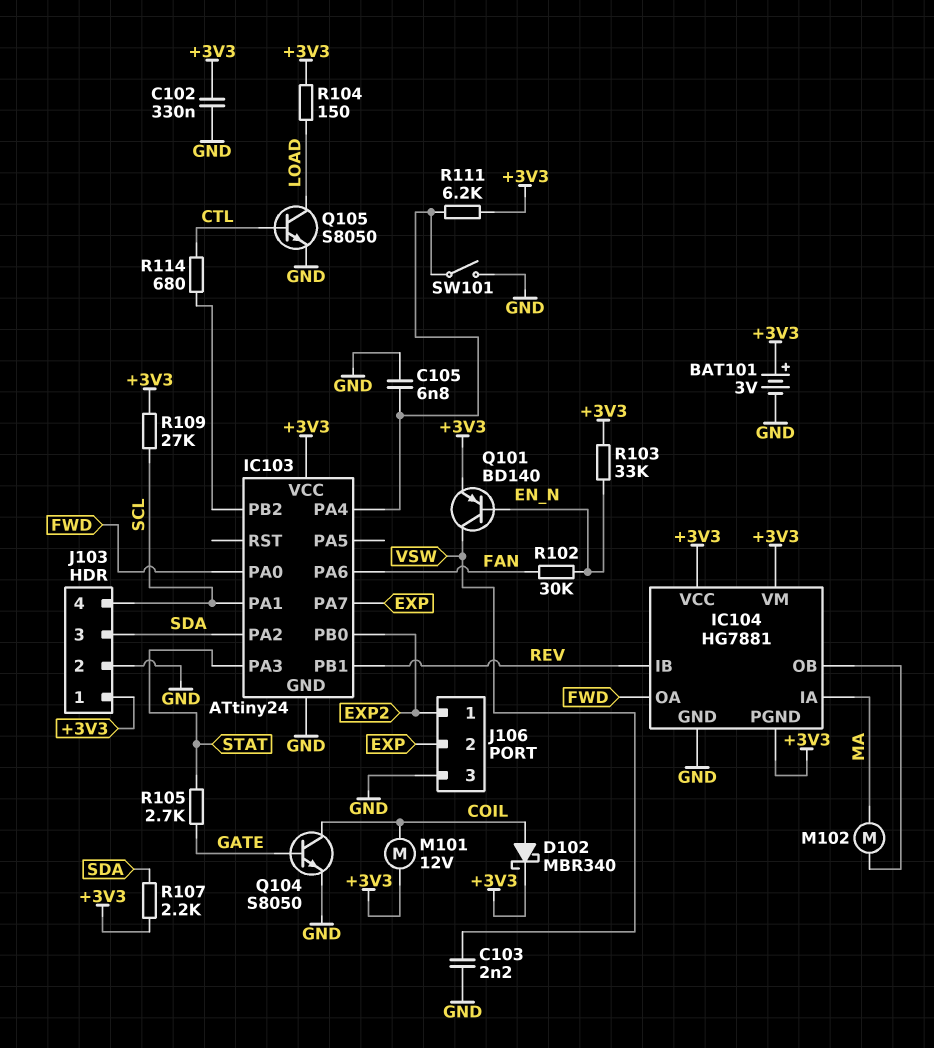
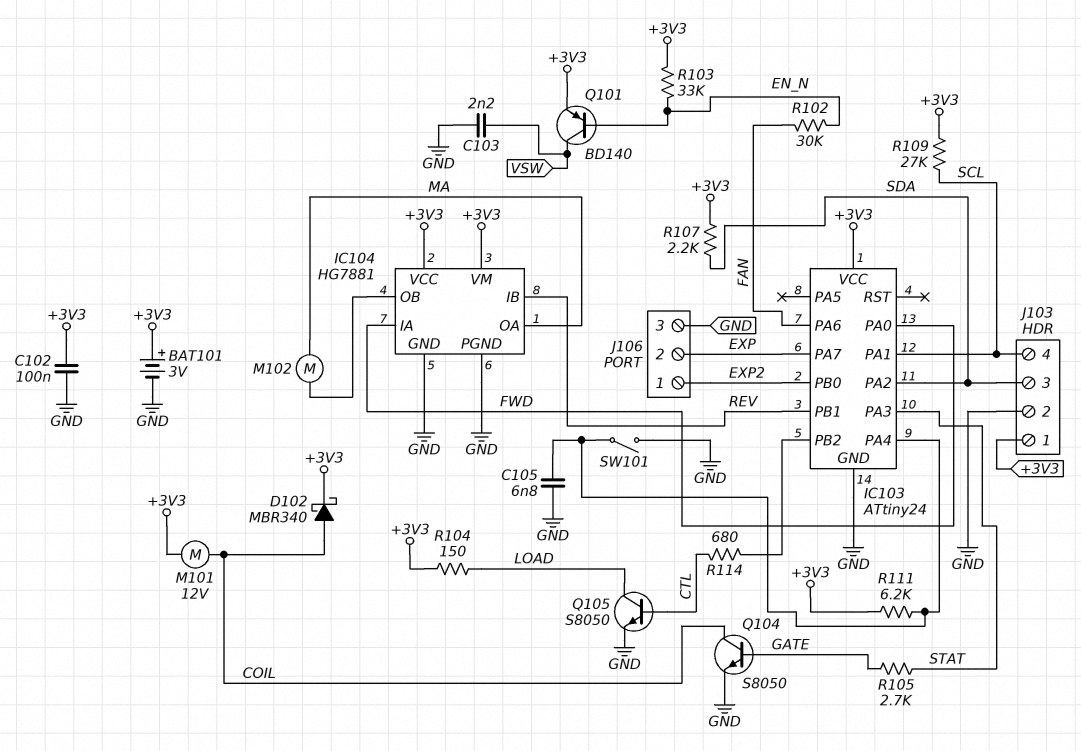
C102: 330nF (+3V3, GND) -> 100nF (+3V3, GND)
IC104 pin IA: MA -> FWD
IC104 pin OA: FWD -> MA
IC104 pin PGND: +3V3 -> GND

